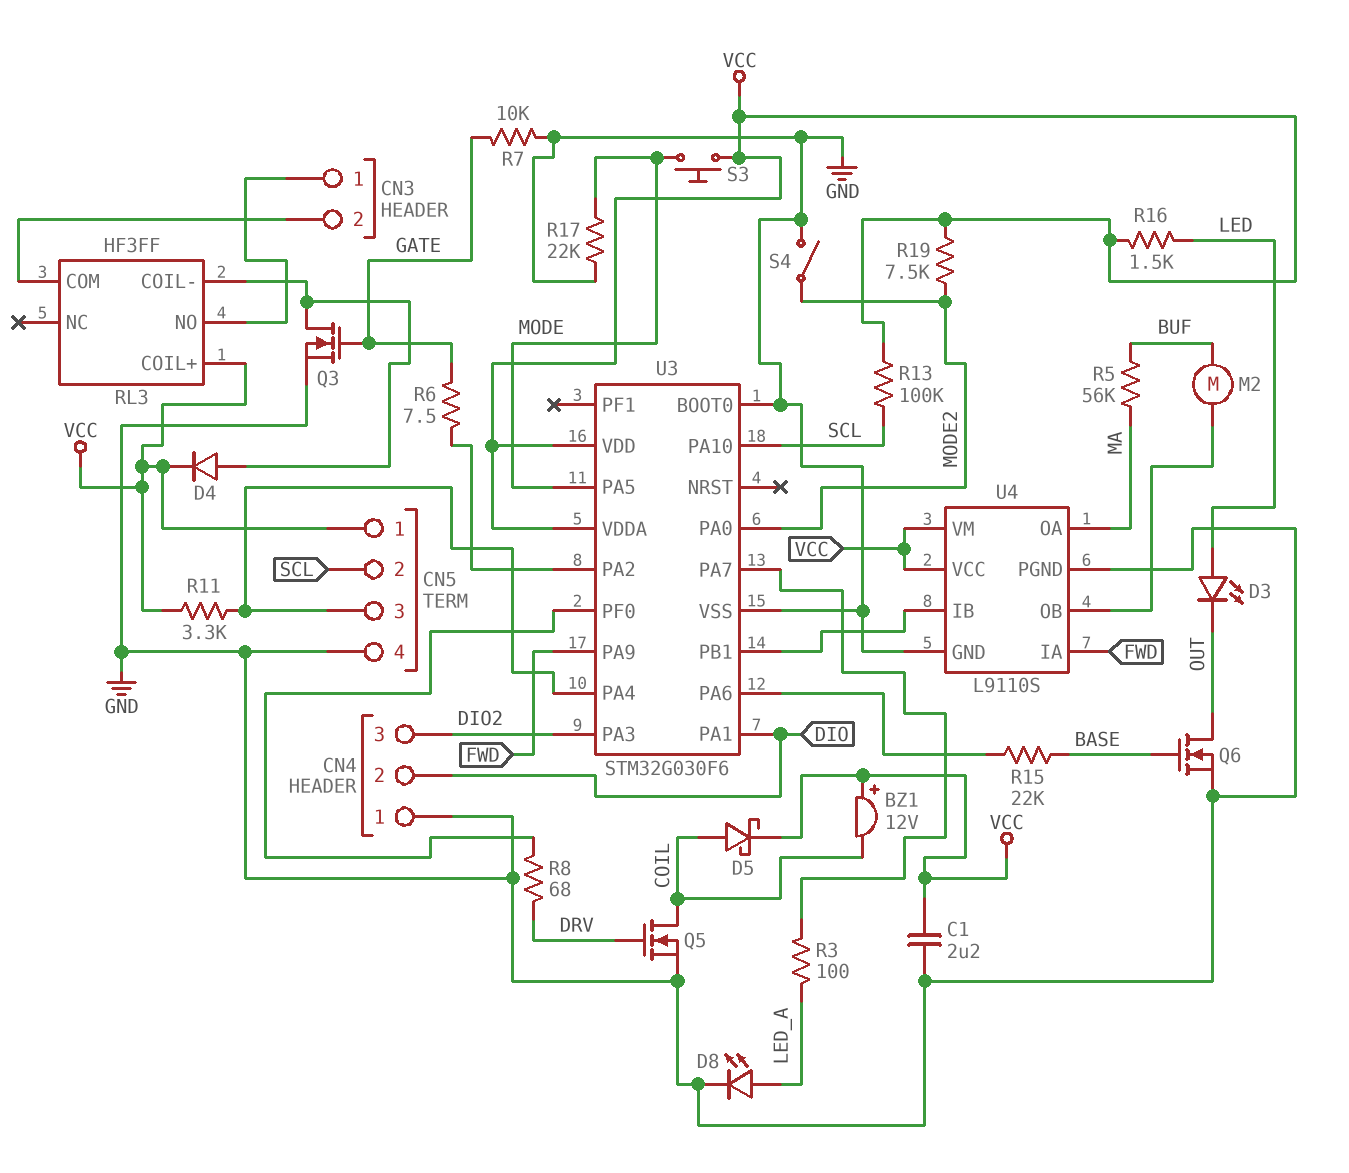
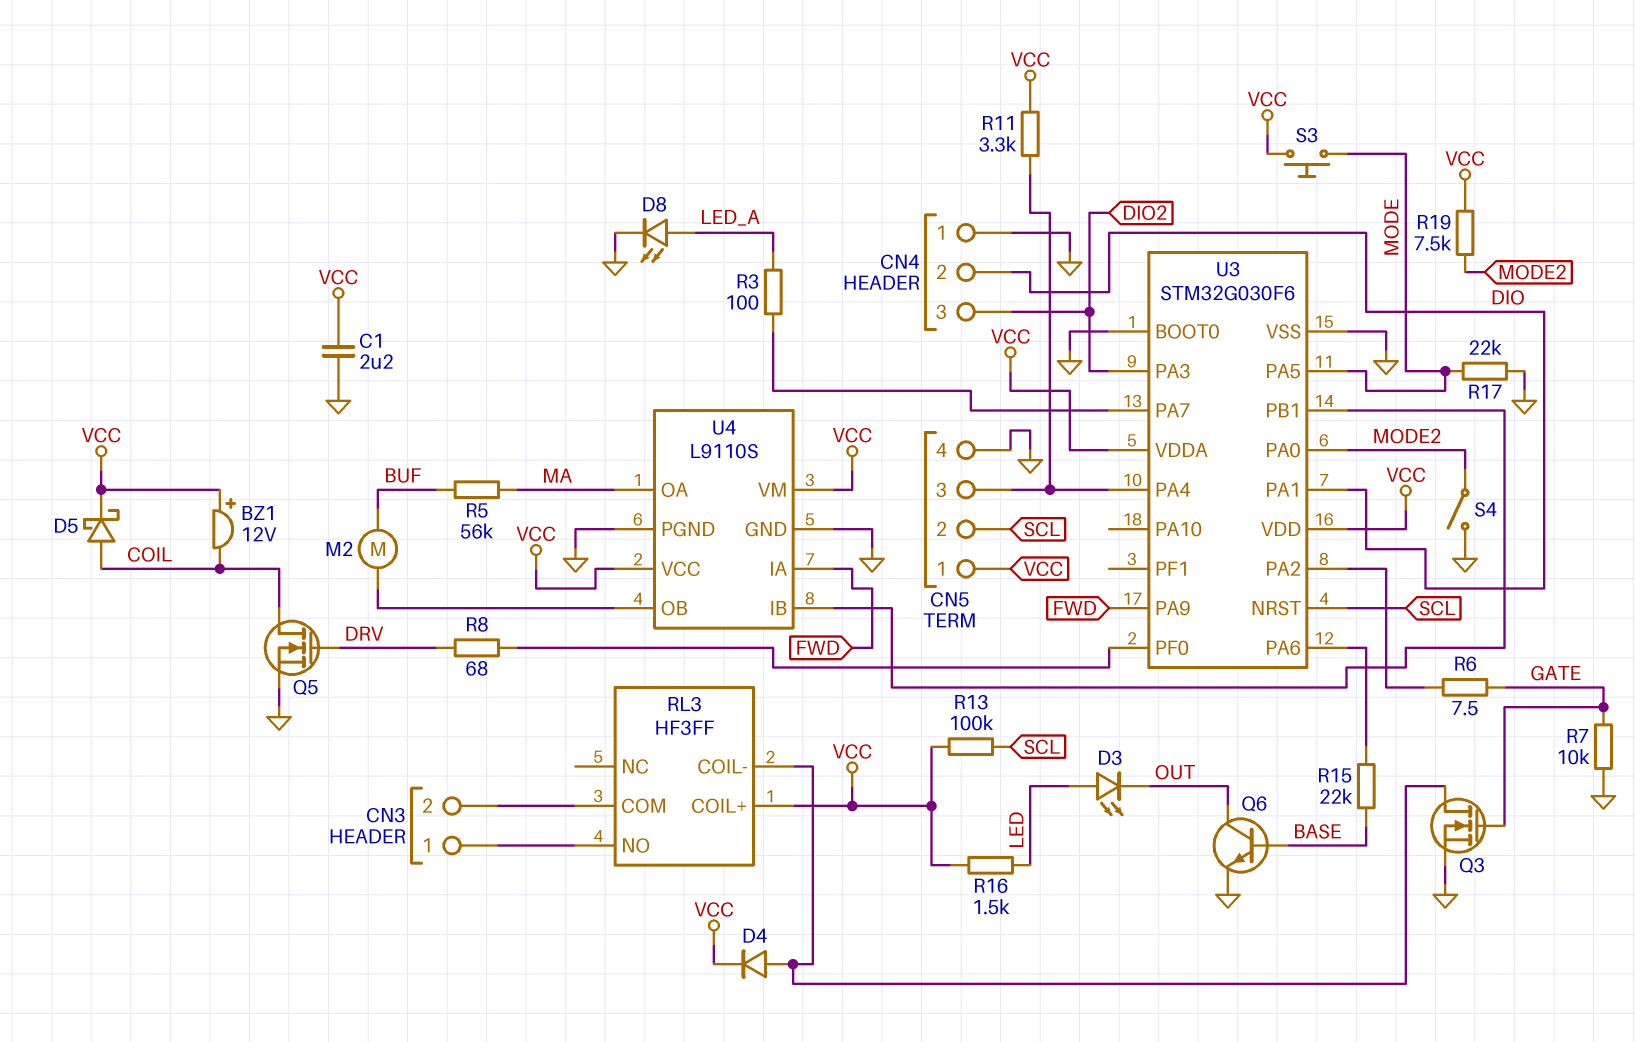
Q6: NMOS (G BASE, D OUT, S GND) -> NPN (B BASE, C OUT, E GND)
U3 pin NRST: none -> SCL
U3 pin PA10: SCL -> none

